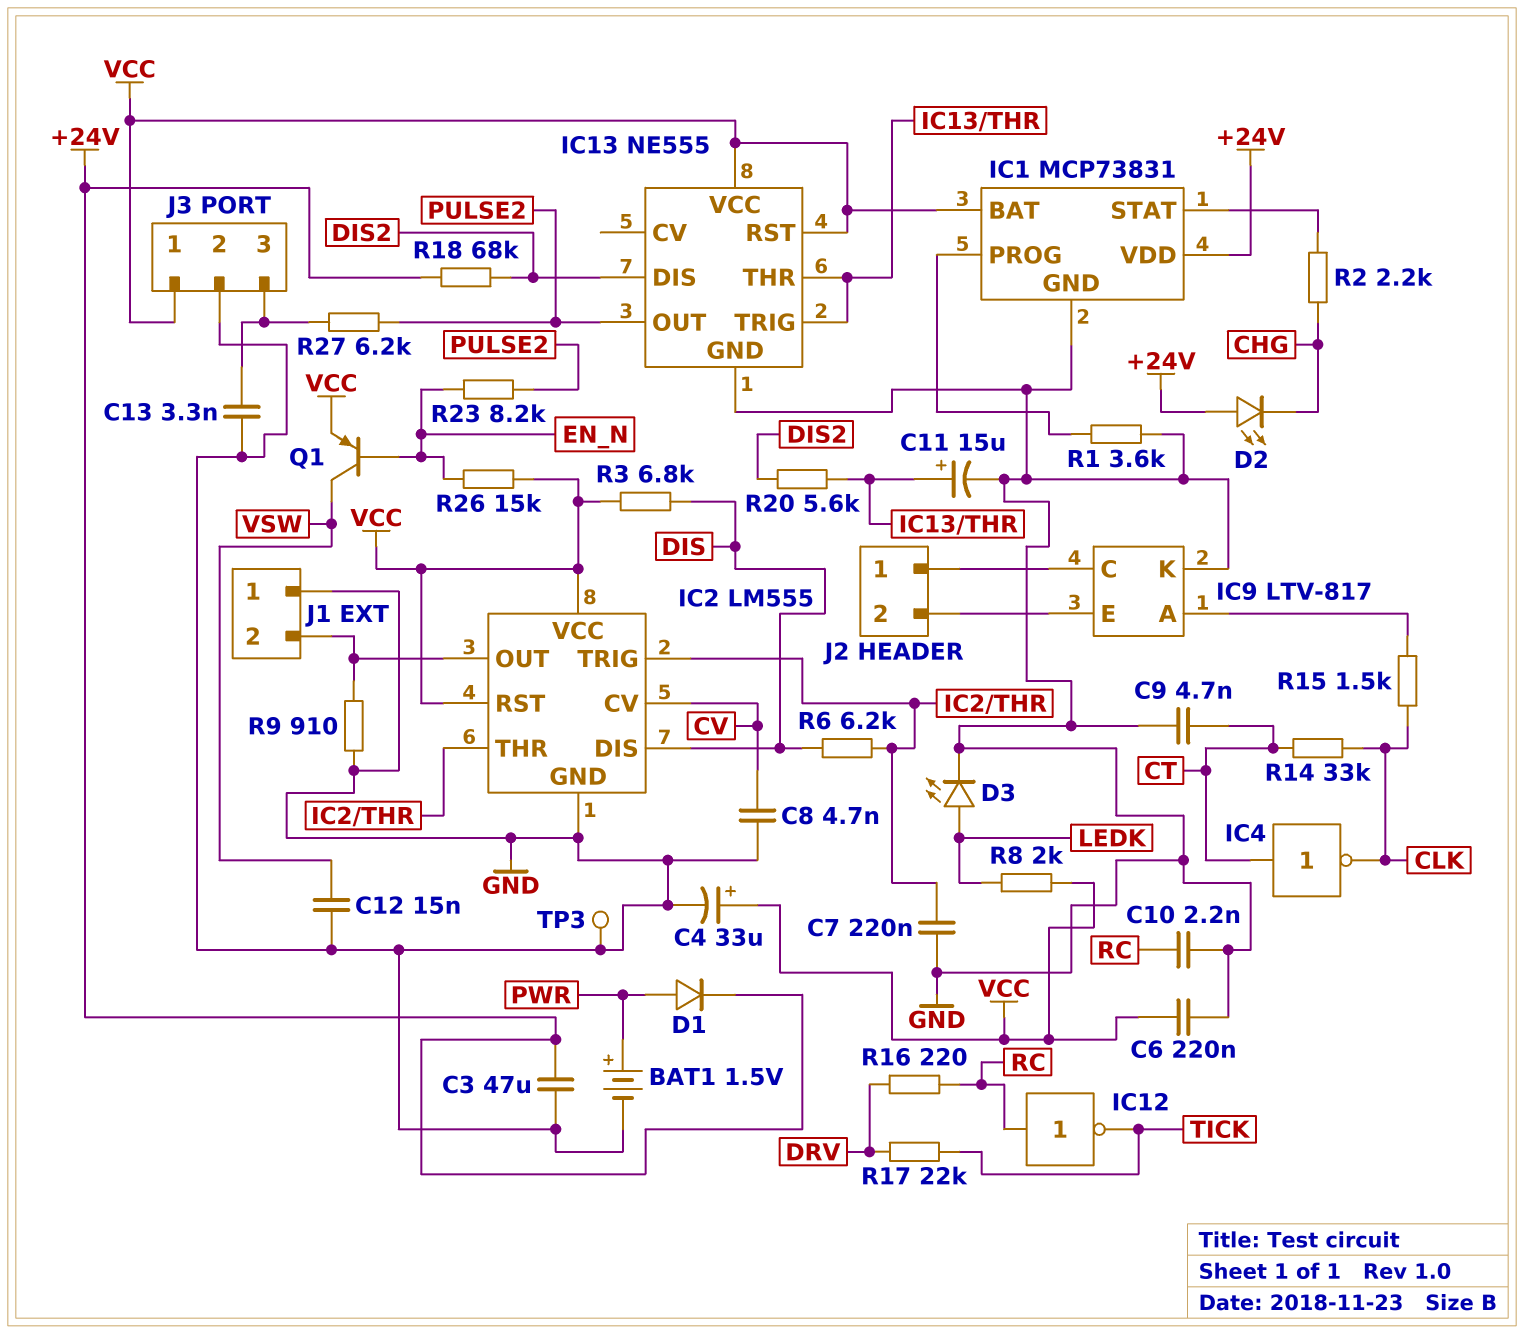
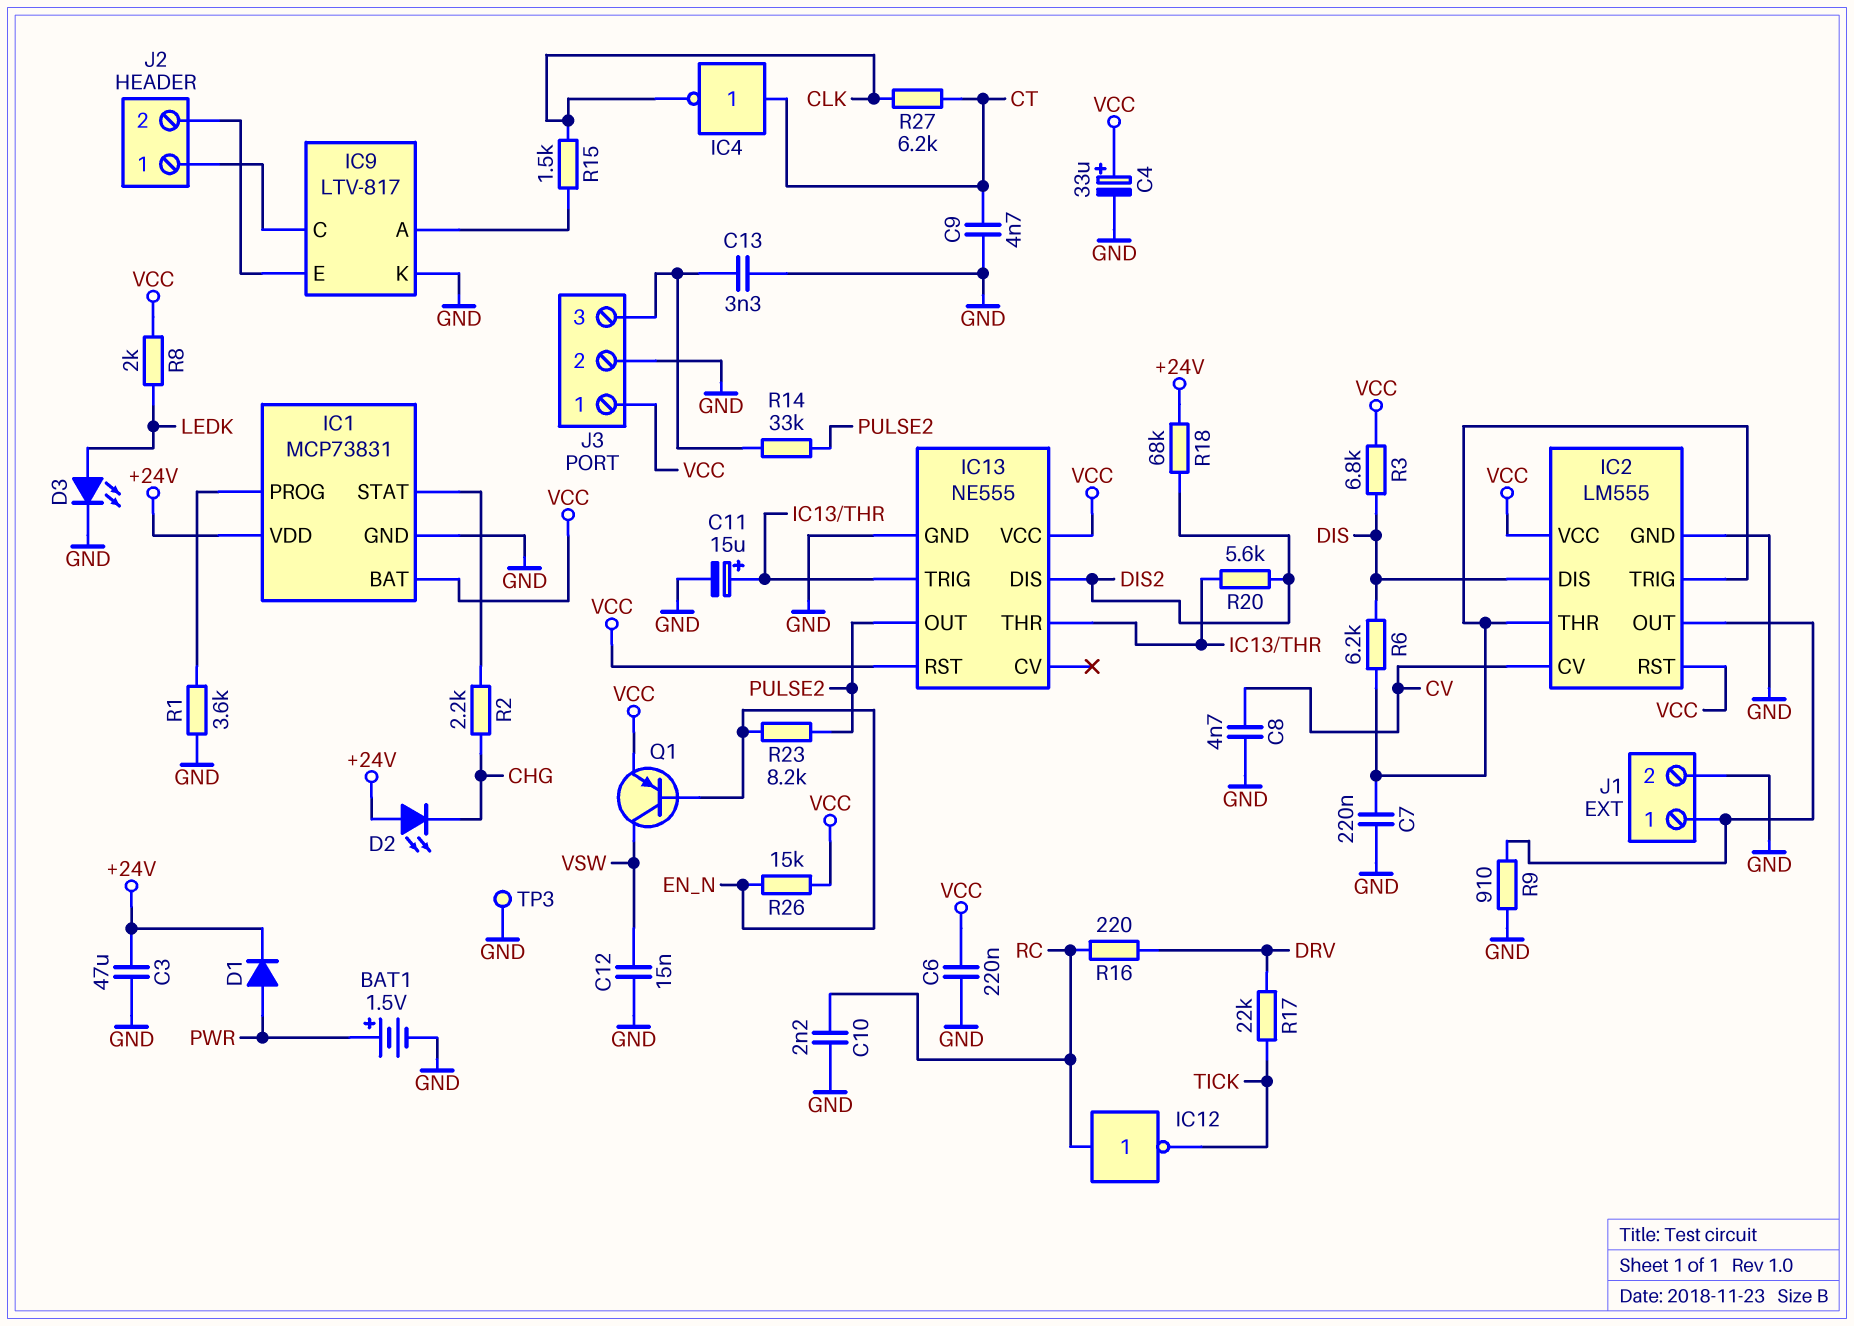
J1 pin 1: GND -> IC2/OUT
J1 pin 2: IC2/OUT -> GND
R14: 33k (CLK, CT) -> 33k (J3/3, PULSE2)
R27: 6.2k (J3/3, PULSE2) -> 6.2k (CLK, CT)

